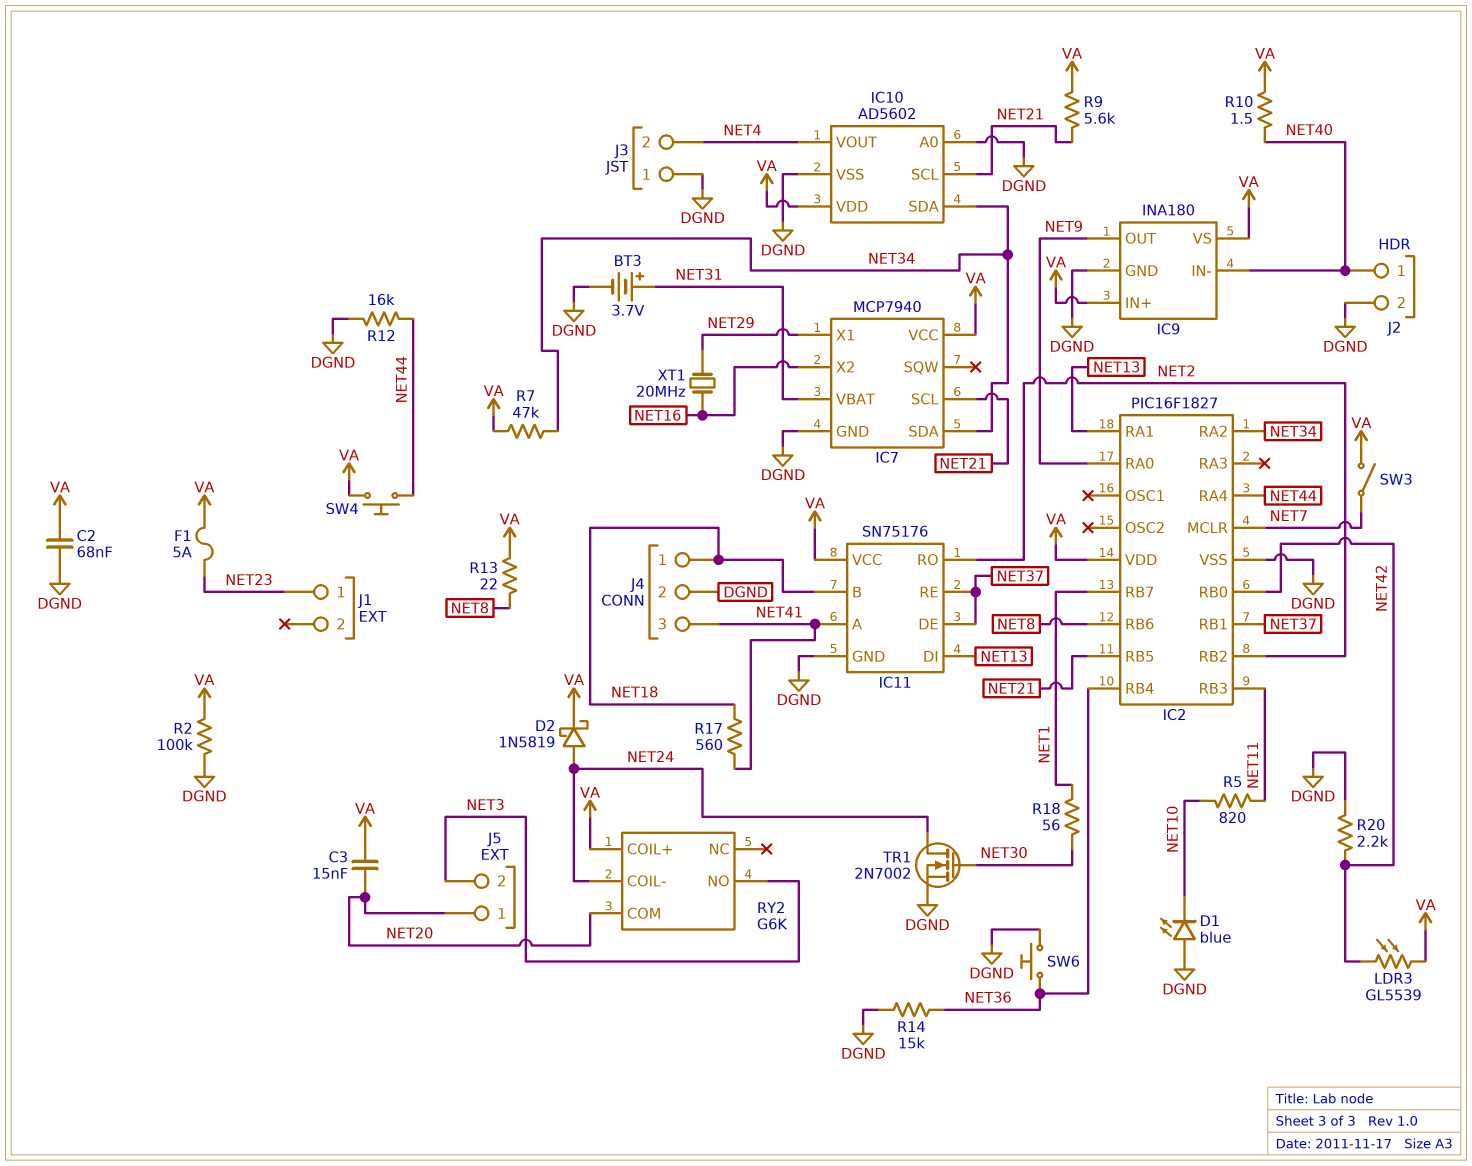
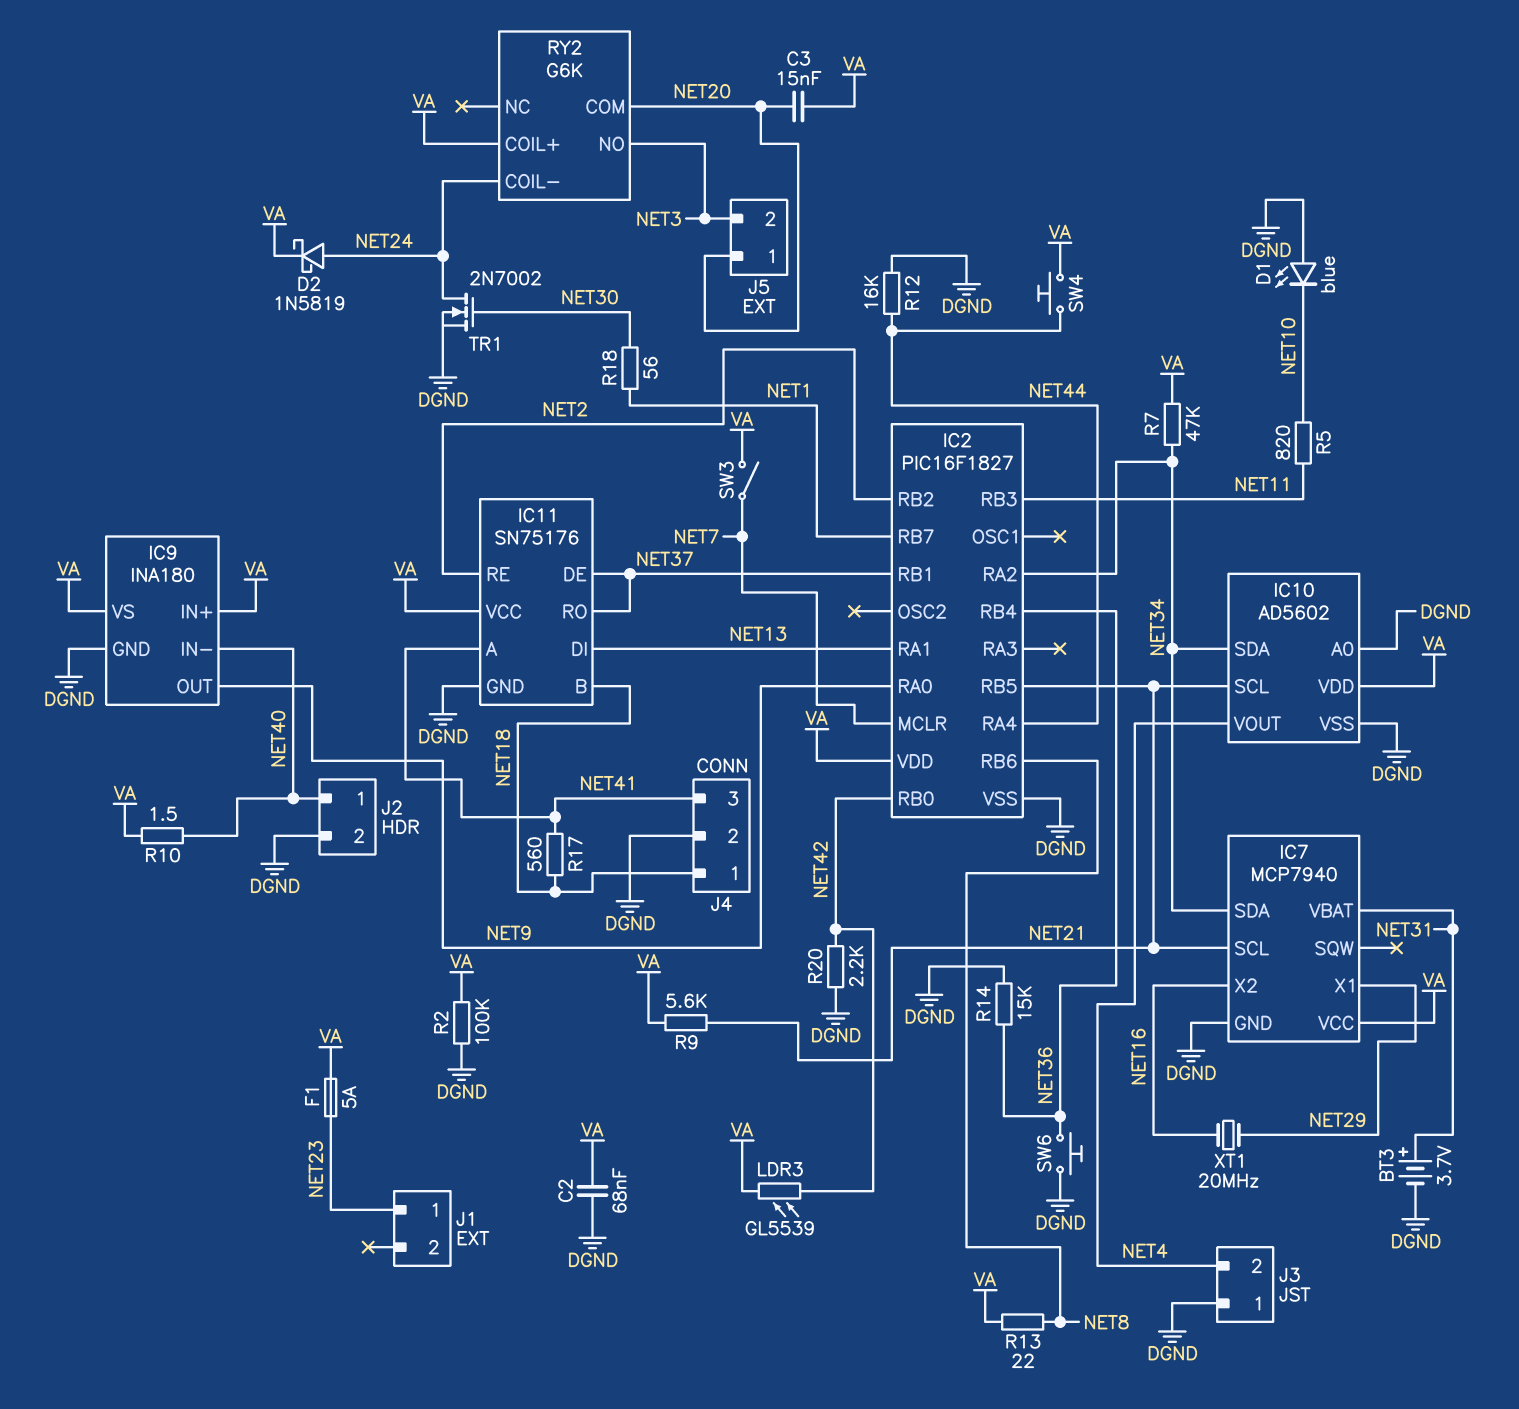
IC11 pin RE: NET37 -> NET2
IC11 pin RO: NET2 -> NET37

